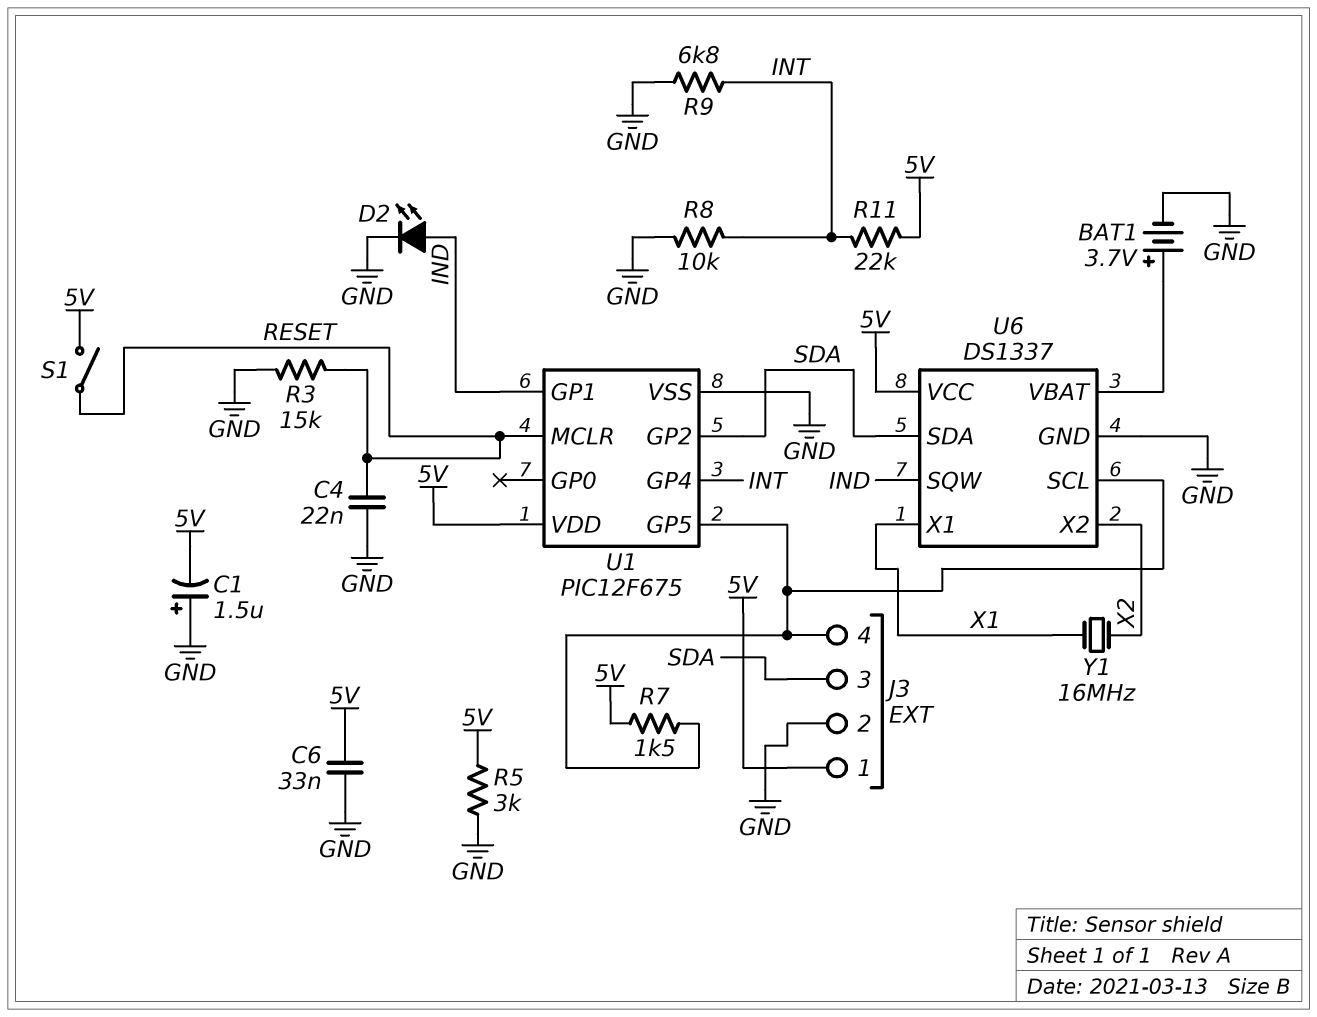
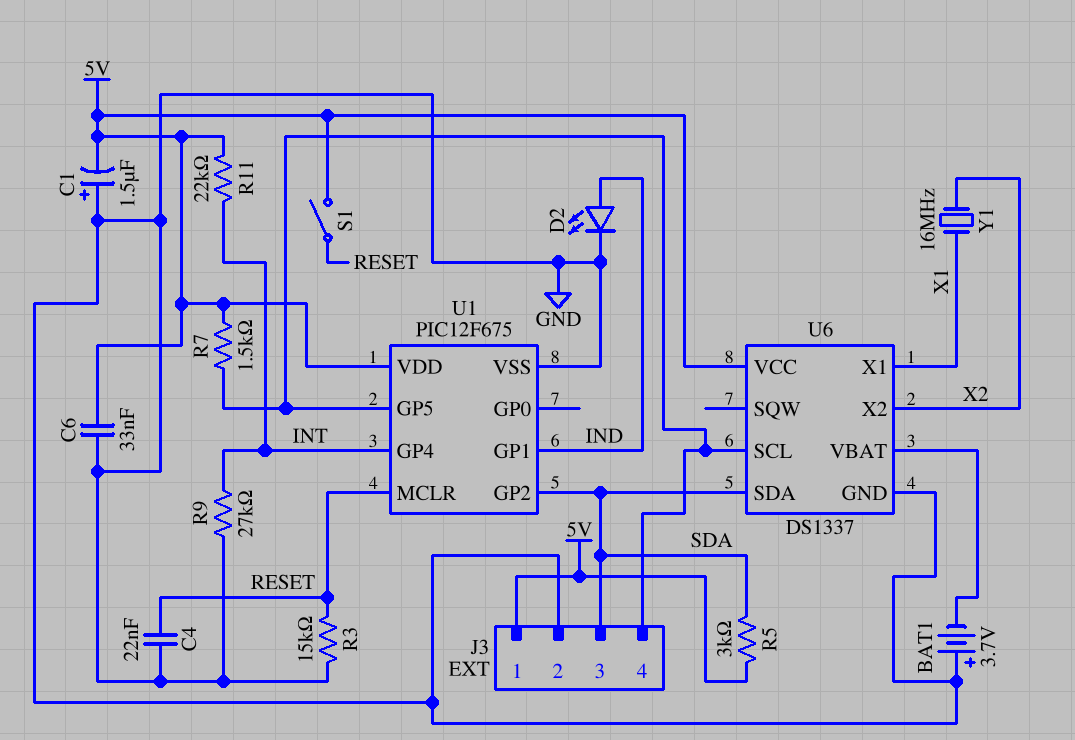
BAT1: 3.7V (plus U6/VBAT, minus GND) -> 3.7V (plus GND, minus U6/VBAT)
R5: 3k (5V, GND) -> 3k (5V, SDA)
R8: 10k (GND, INT) -> none
R9: 6.8k (GND, INT) -> 27k (GND, INT)
U6 pin SQW: IND -> none

